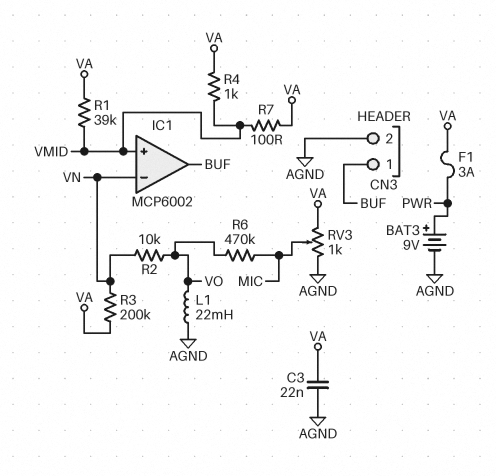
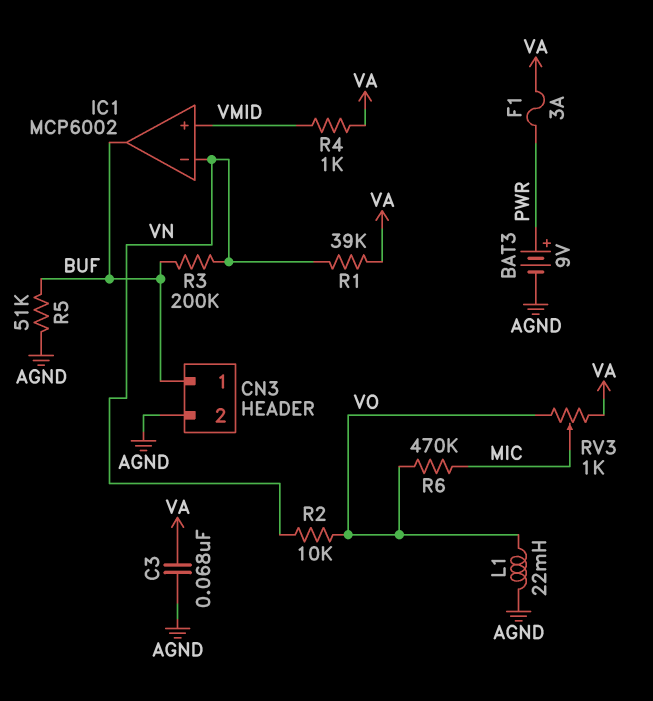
C3: 22nF (AGND, VA) -> 68nF (AGND, VA)
R1: 39k (VA, VMID) -> 39k (VA, VN)
R3: 200k (VA, VN) -> 200k (BUF, VN)
R5: none -> 51k (AGND, BUF)
R7: 100 (VA, VMID) -> none
RV3: 1k (AGND, VA, wiper MIC) -> 1k (VA, VO, wiper MIC)

